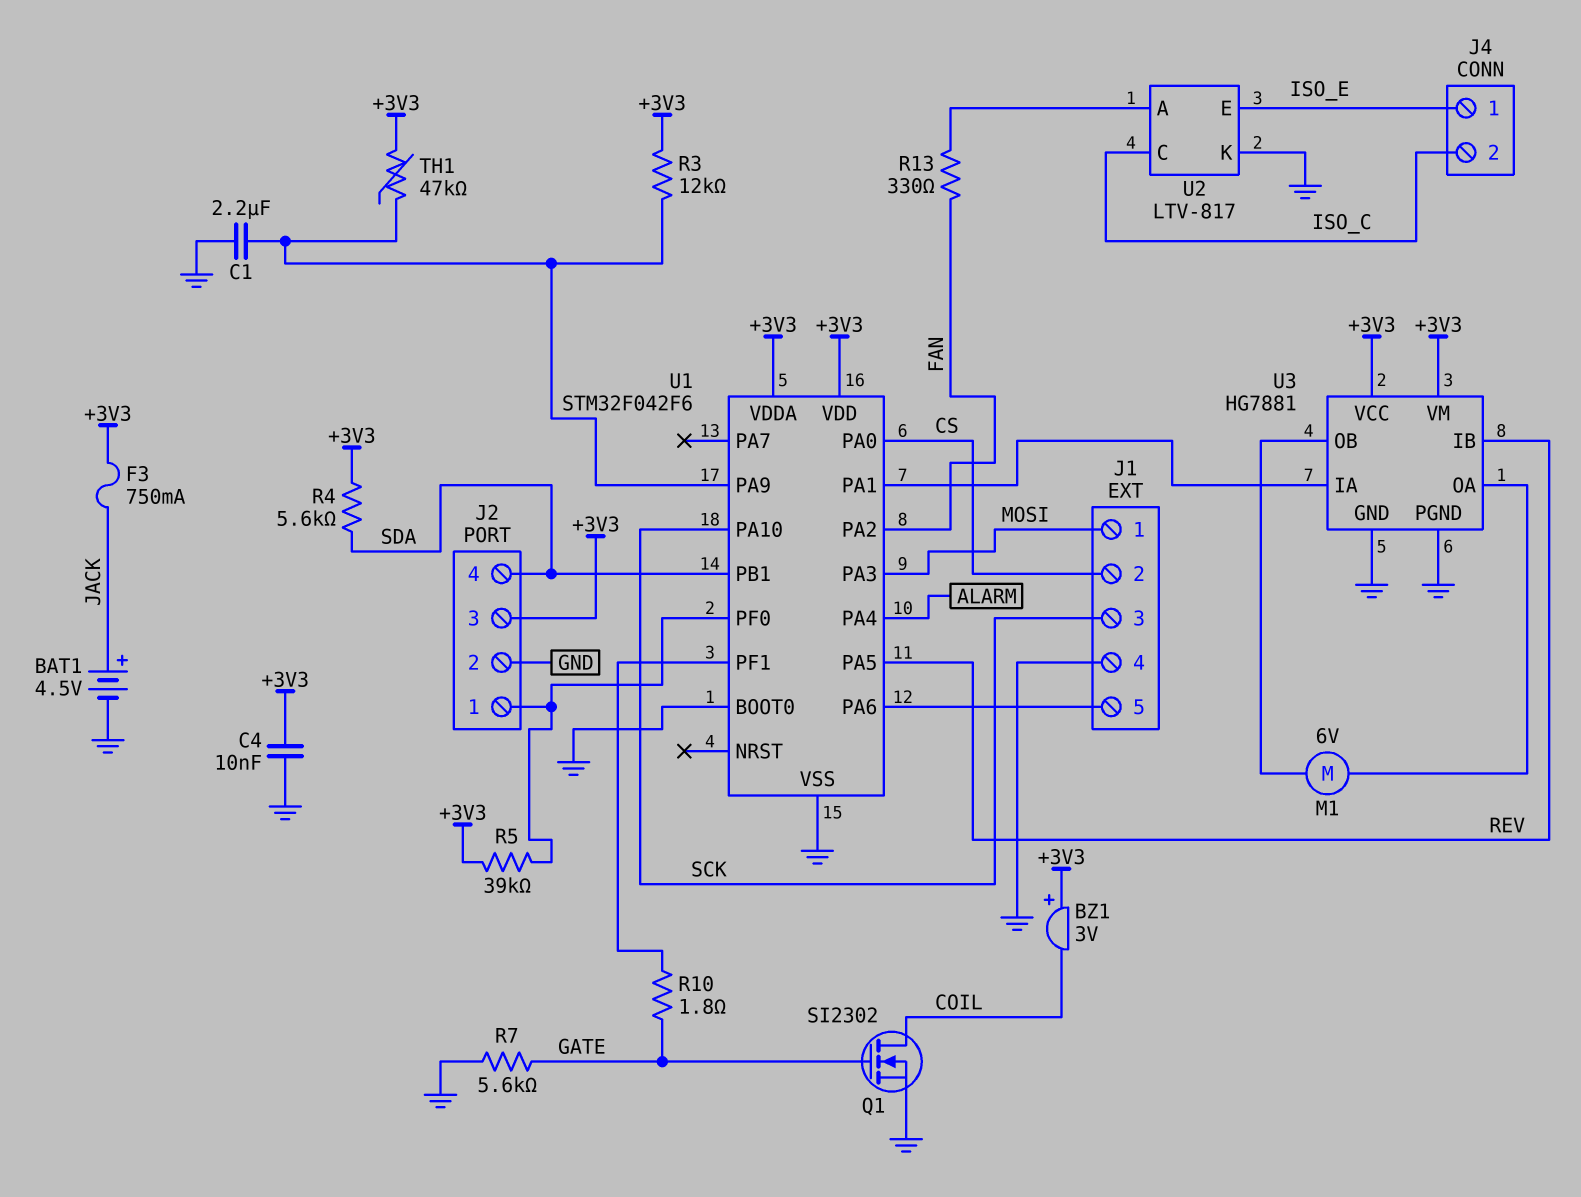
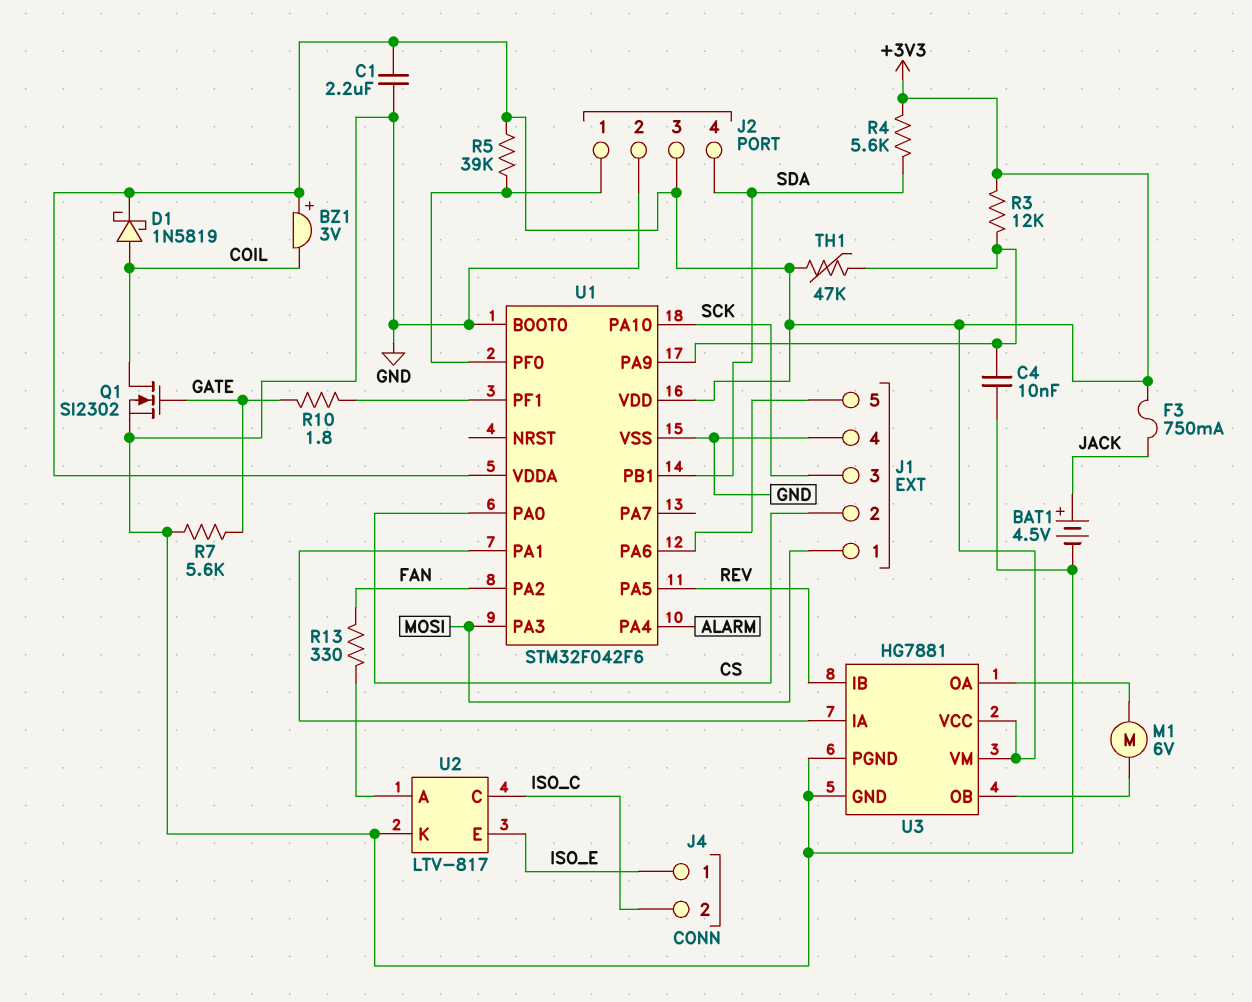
C1: 2.2uF (GND, U1/PA9) -> 2.2uF (+3V3, GND)
C4: 10nF (+3V3, GND) -> 10nF (GND, U1/PA9)
D1: none -> schottky 1N5819 (A COIL, K +3V3)

